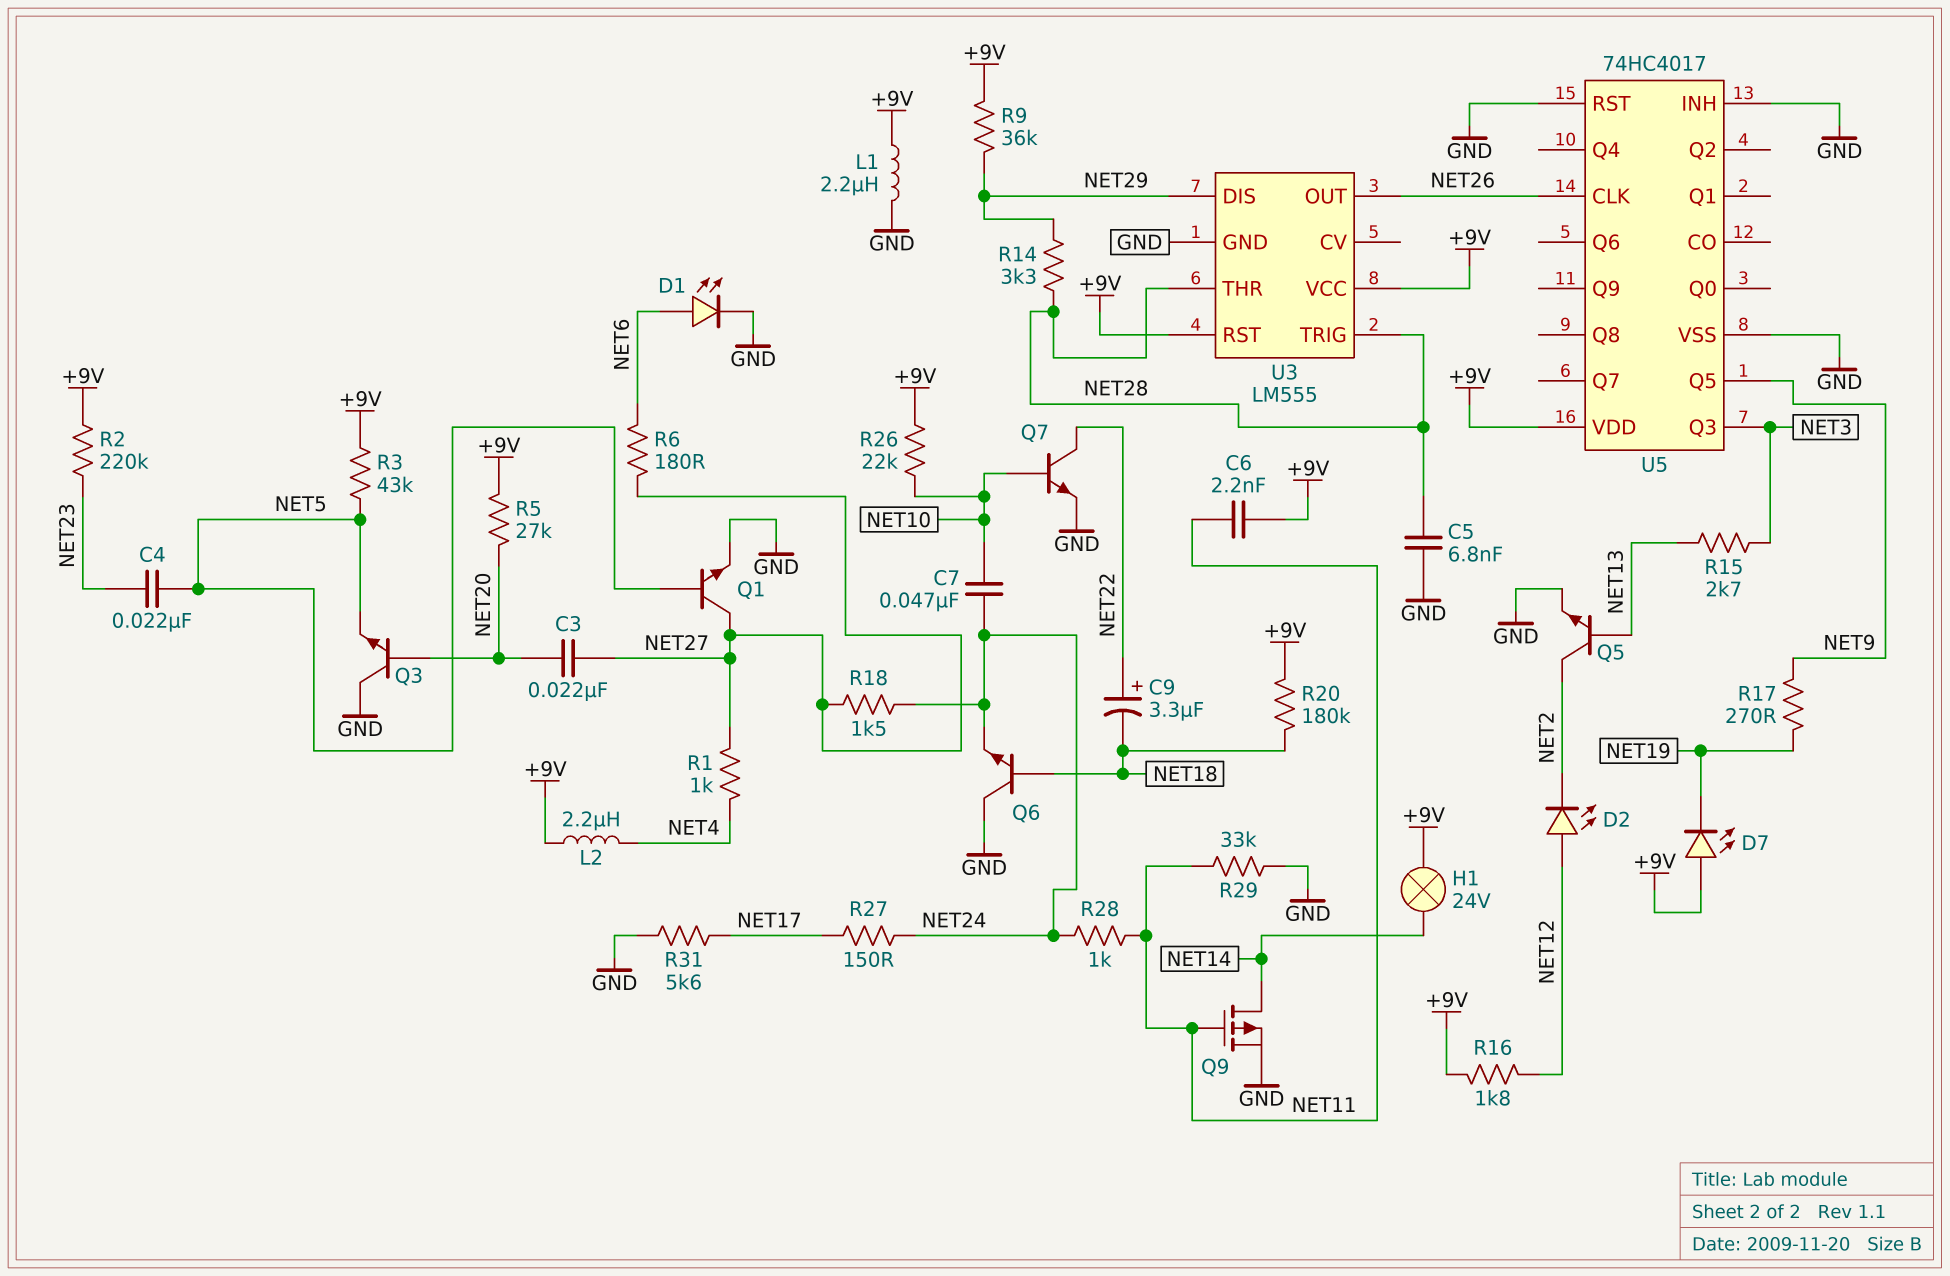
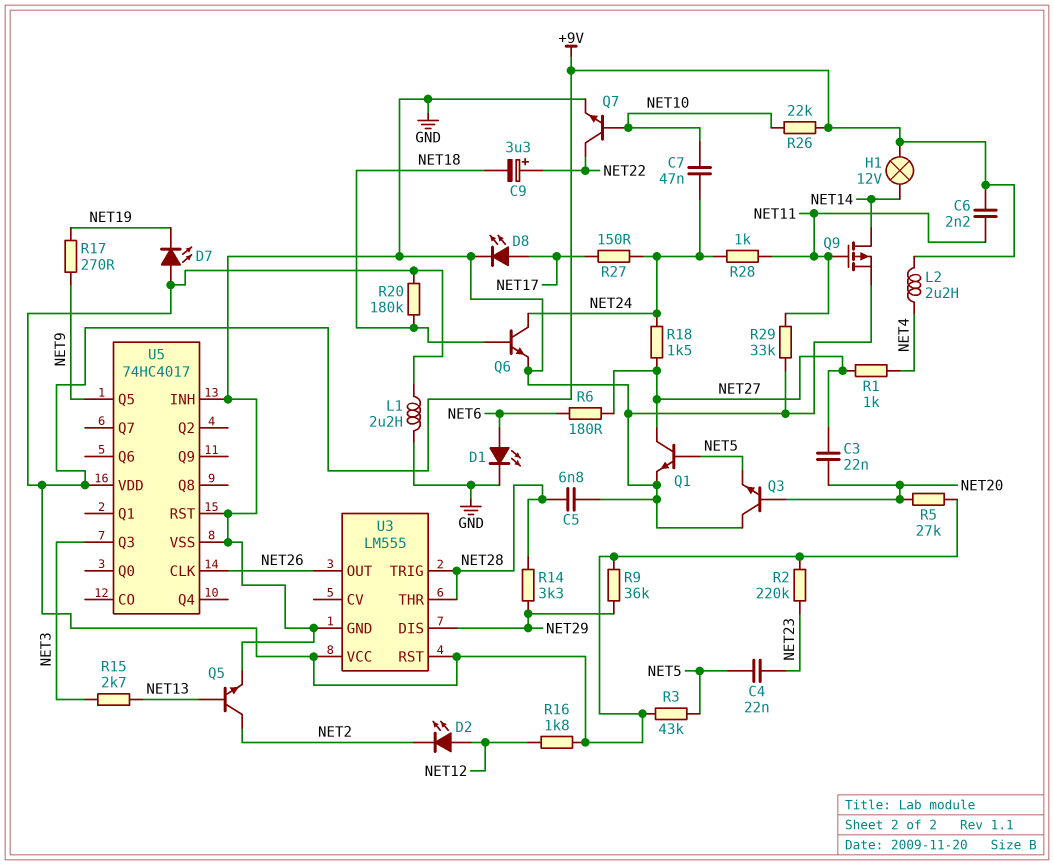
D8: none -> LED (A NET17, K GND)
H1: lamp 24V (+9V, NET14) -> lamp 12V (+9V, NET14)
Q6: NPN (B NET18, C GND, E NET24) -> NPN (B NET18, C NET24, E GND)
R31: 5.6k (GND, NET17) -> none

